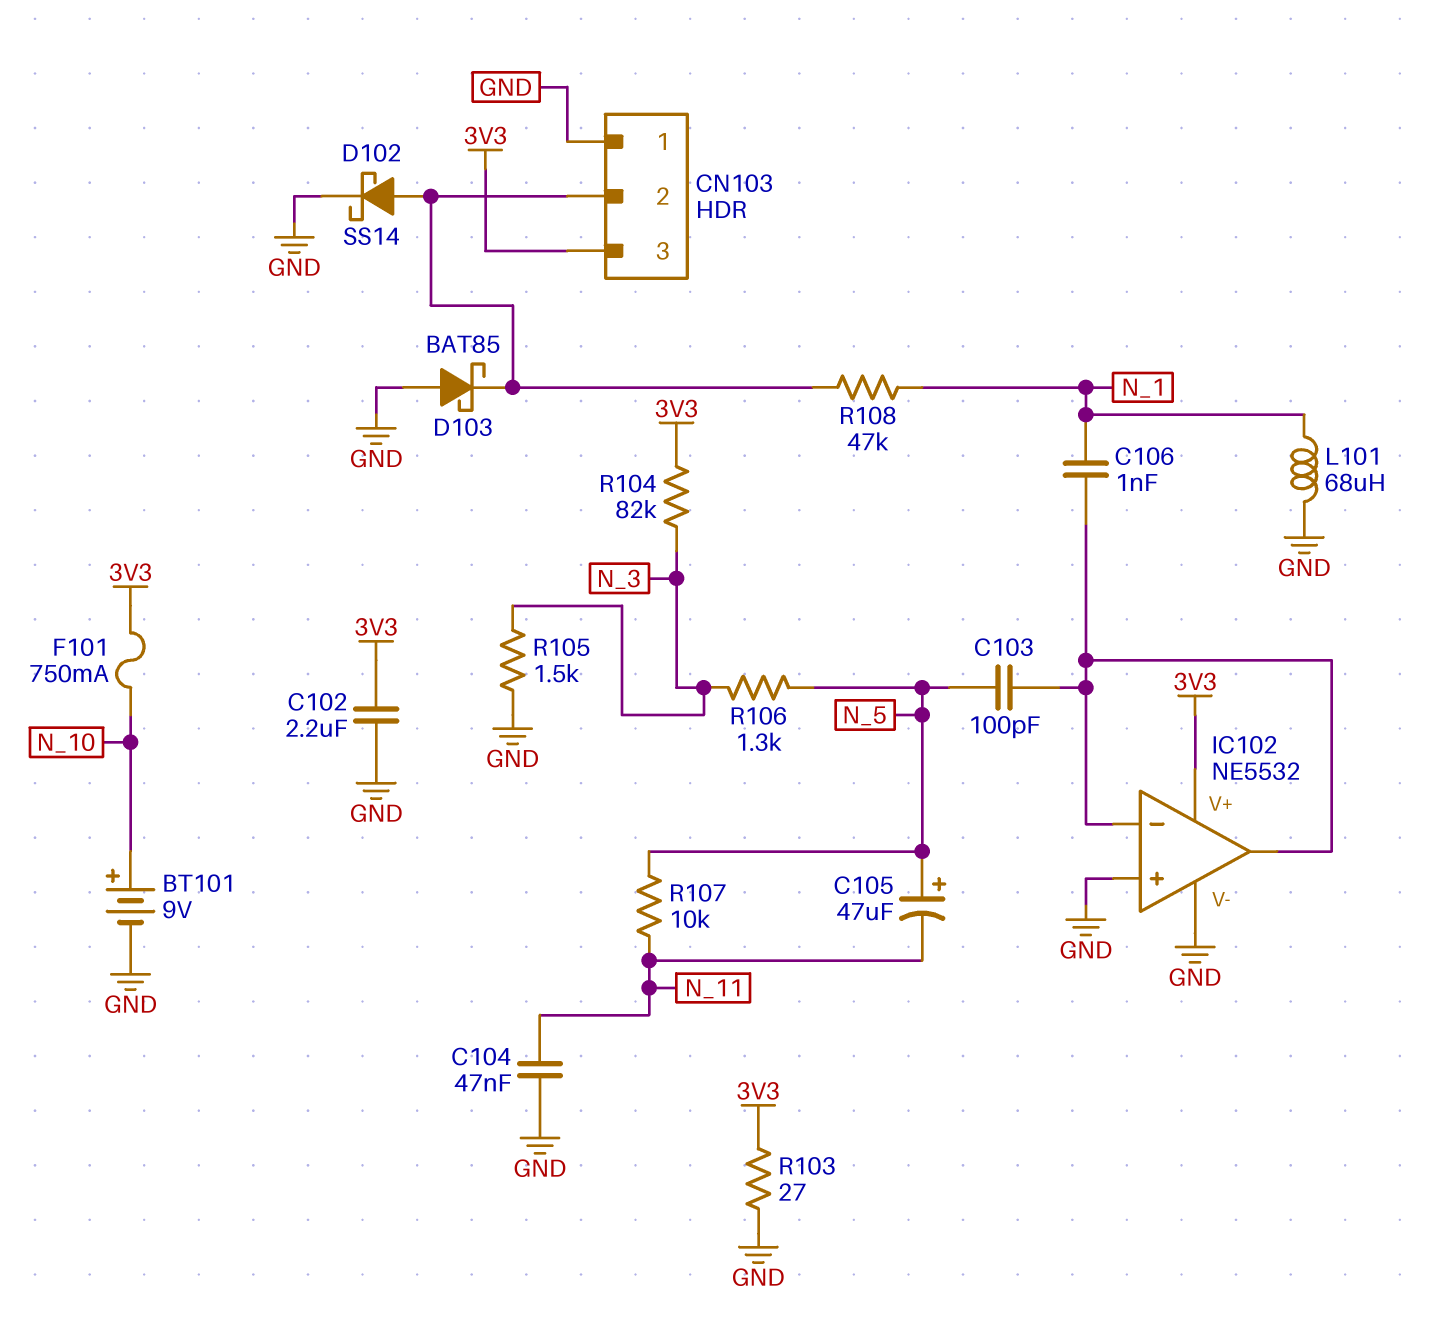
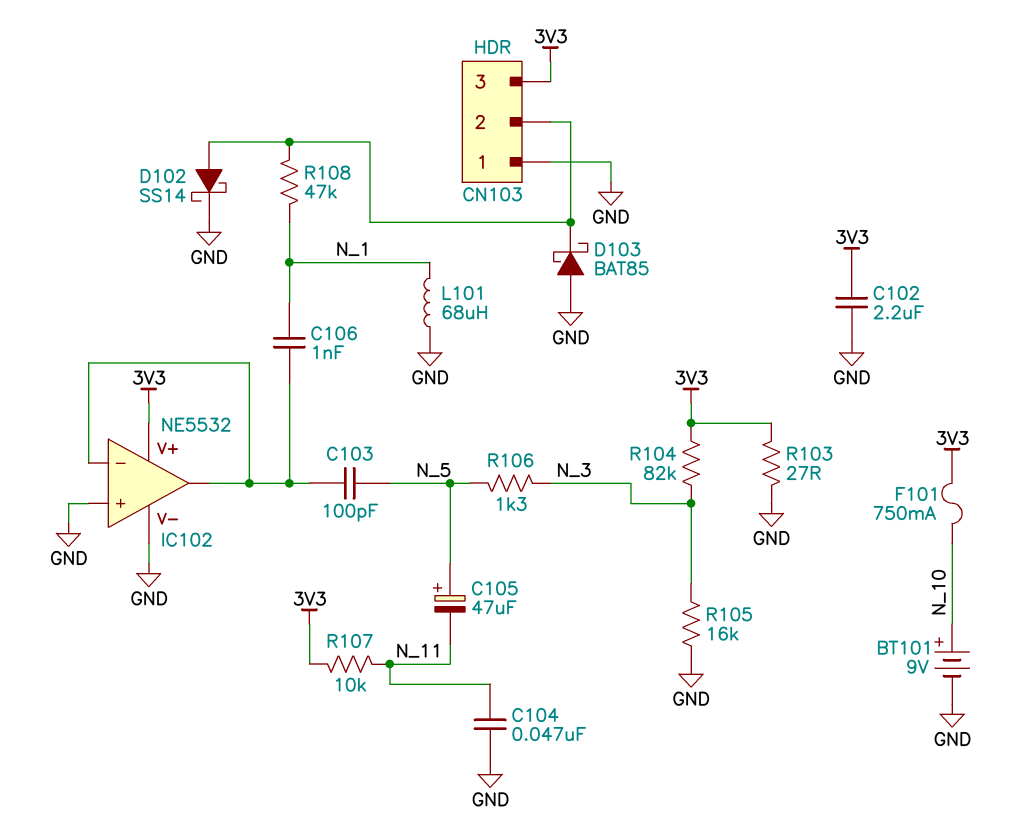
R105: 1.5k (GND, N_3) -> 16k (GND, N_3)
R107: 10k (N_5, N_11) -> 10k (3V3, N_11)

